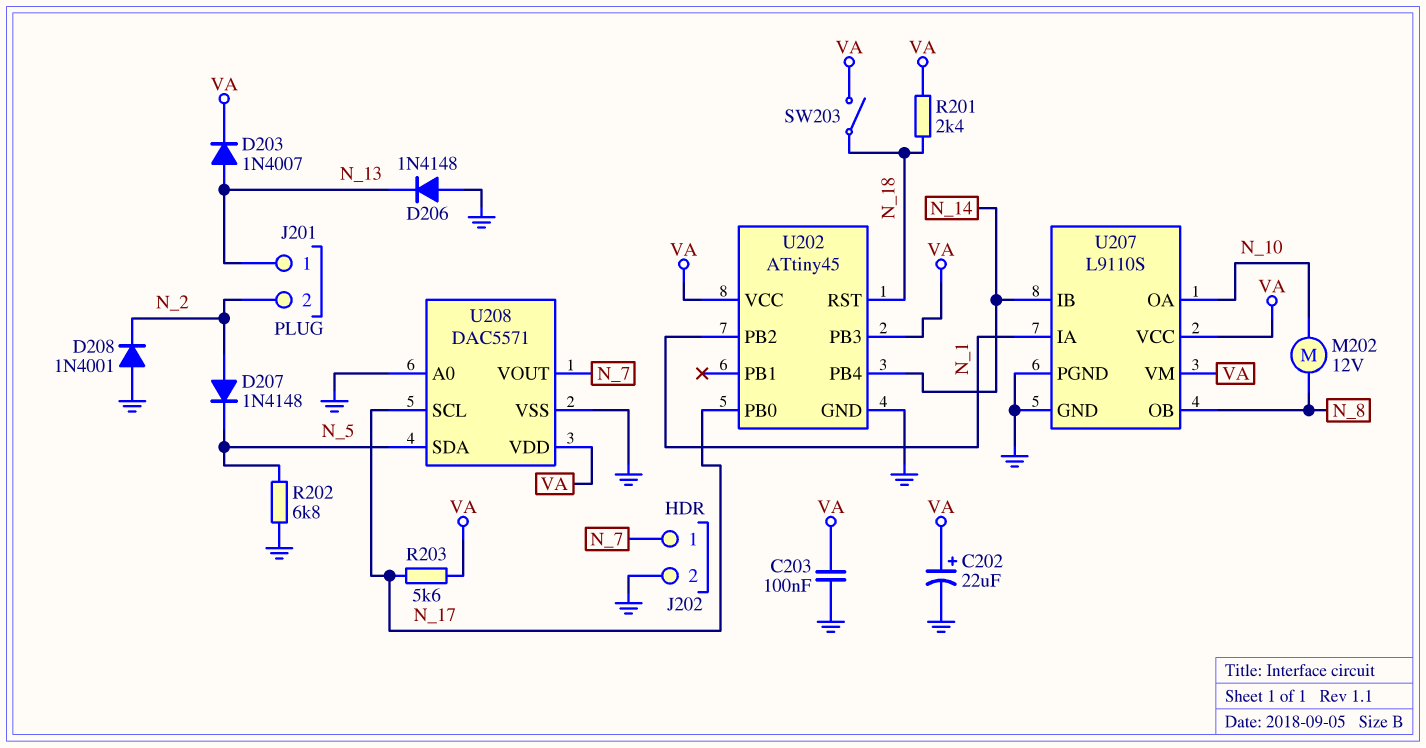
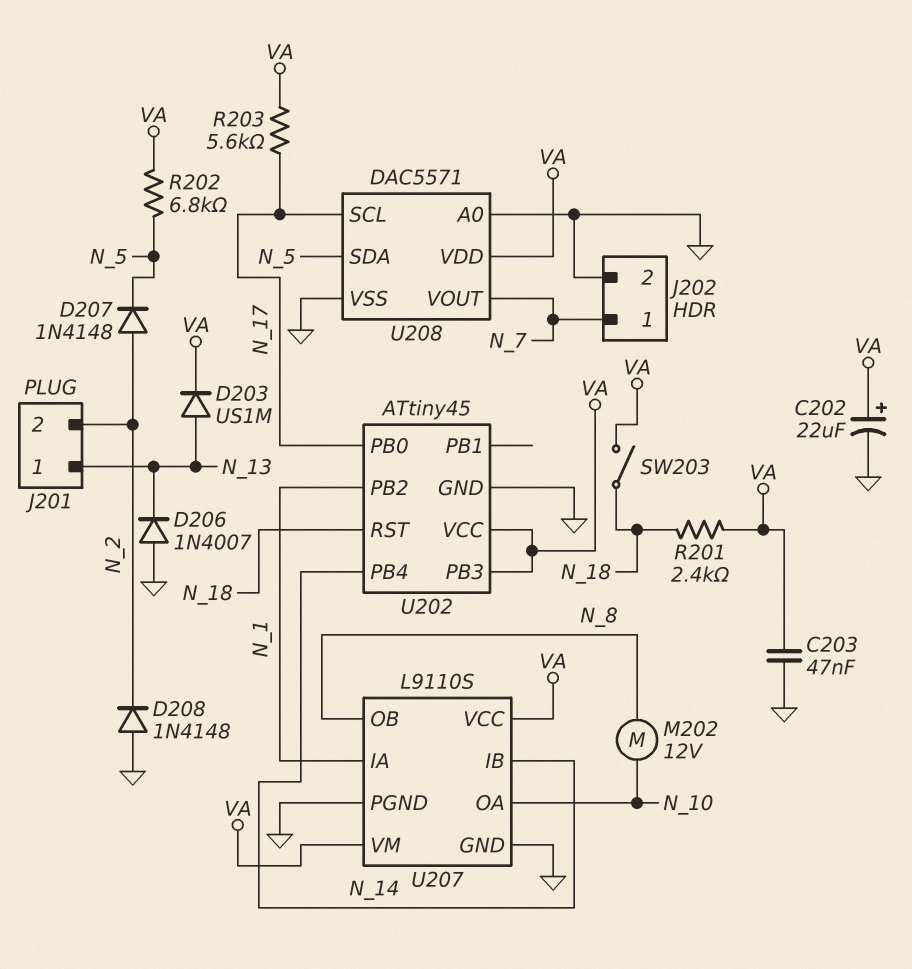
C203: 100nF (GND, VA) -> 47nF (GND, VA)
D203: diode 1N4007 (A N_13, K VA) -> diode US1M (A N_13, K VA)
D206: diode 1N4148 (A GND, K N_13) -> diode 1N4007 (A GND, K N_13)
D208: diode 1N4001 (A GND, K N_2) -> diode 1N4148 (A GND, K N_2)
R202: 6.8k (GND, N_5) -> 6.8k (N_5, VA)

